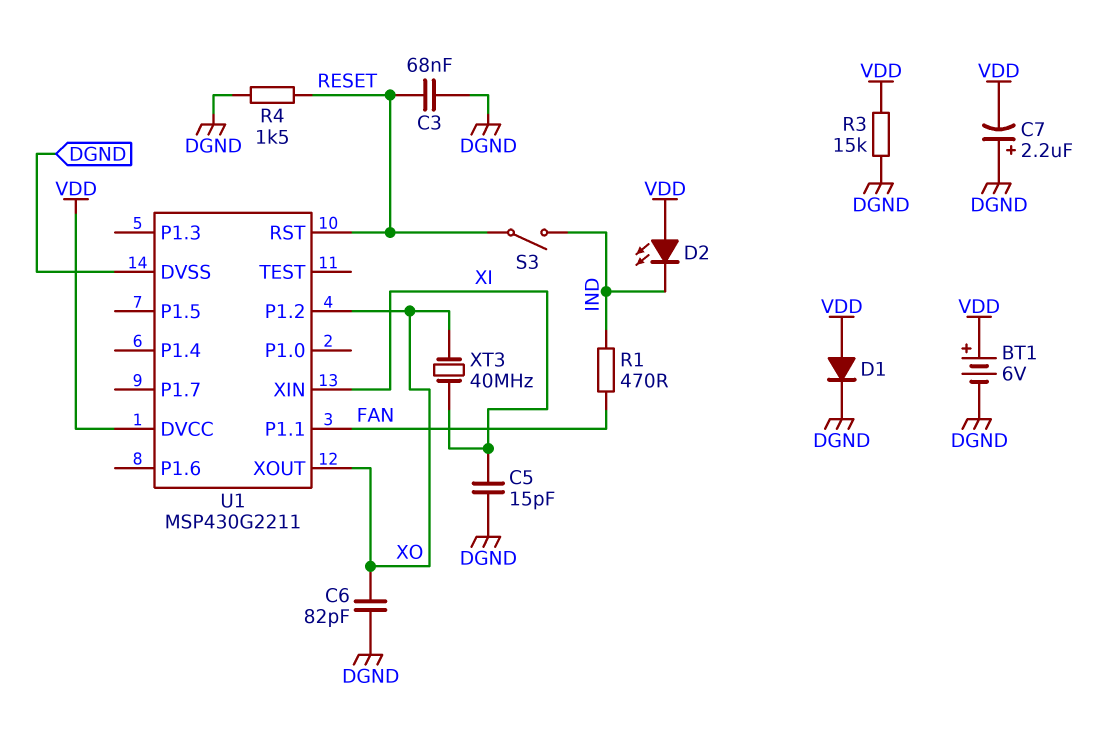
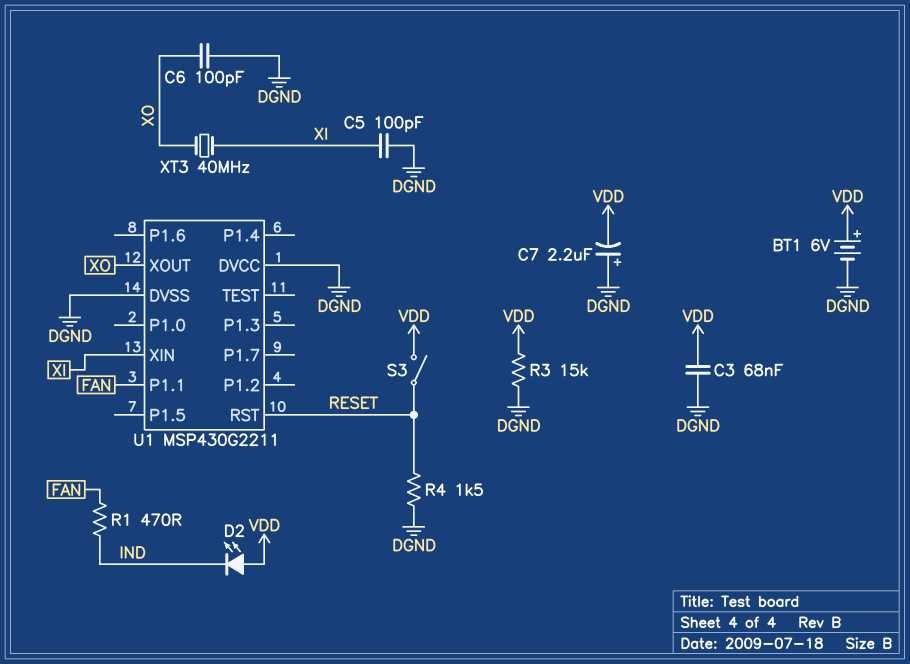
C3: 68nF (DGND, RESET) -> 68nF (DGND, VDD)
C5: 15pF (DGND, XI) -> 100pF (DGND, XI)
C6: 82pF (DGND, XO) -> 100pF (DGND, XO)
D1: diode (A VDD, K DGND) -> none
S3: switch (IND, RESET) -> switch (RESET, VDD)
U1 pin DVCC: VDD -> DGND
U1 pin P1.2: XO -> none

